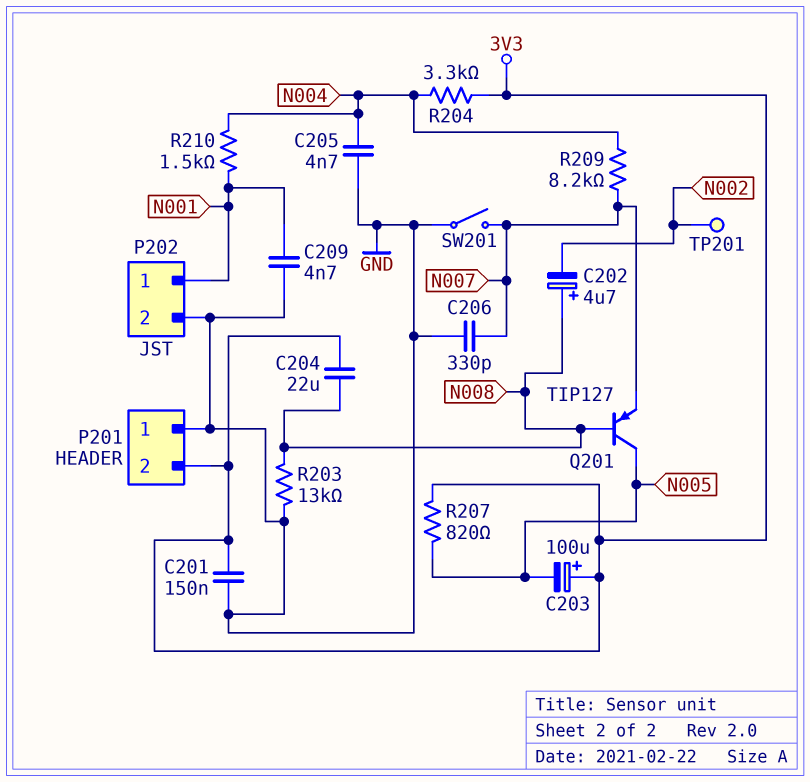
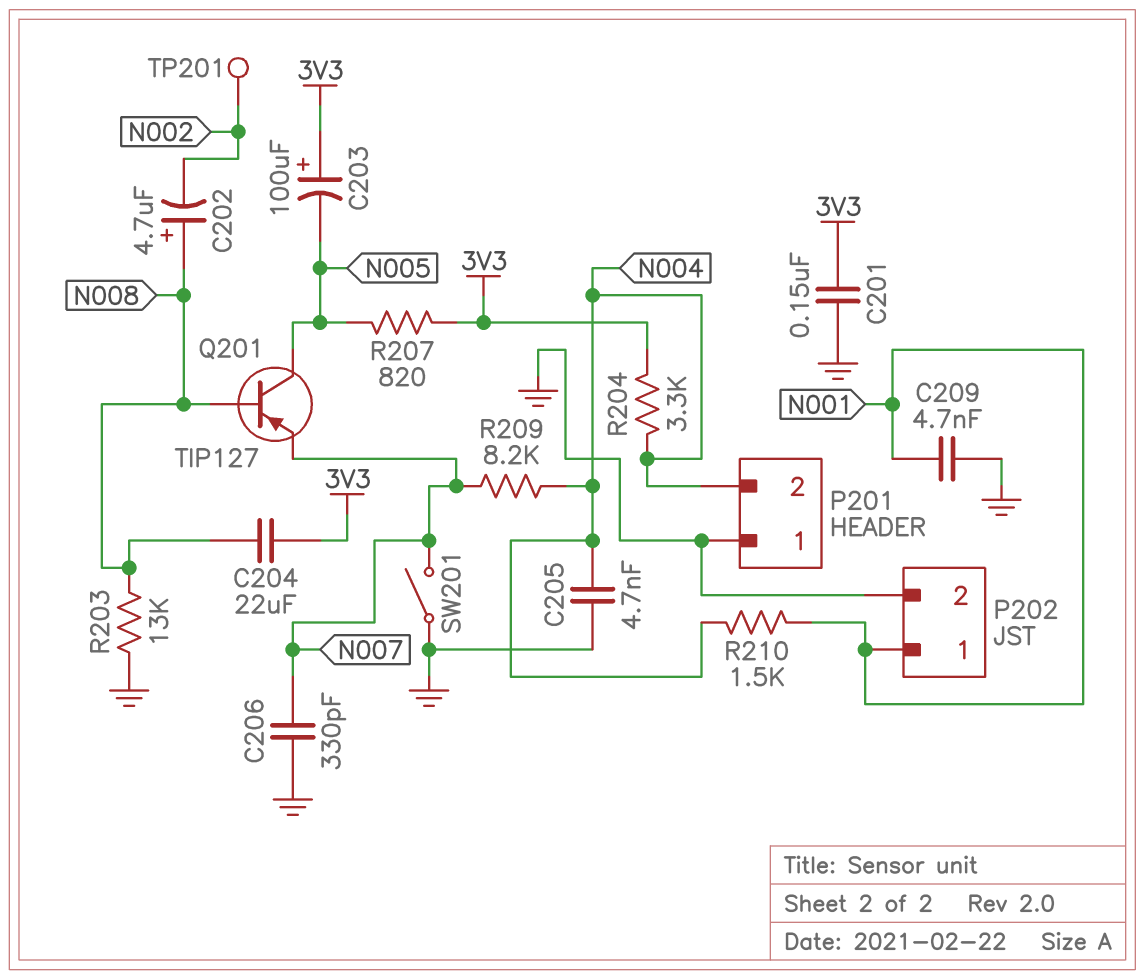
P201 pin 2: 3V3 -> N004

